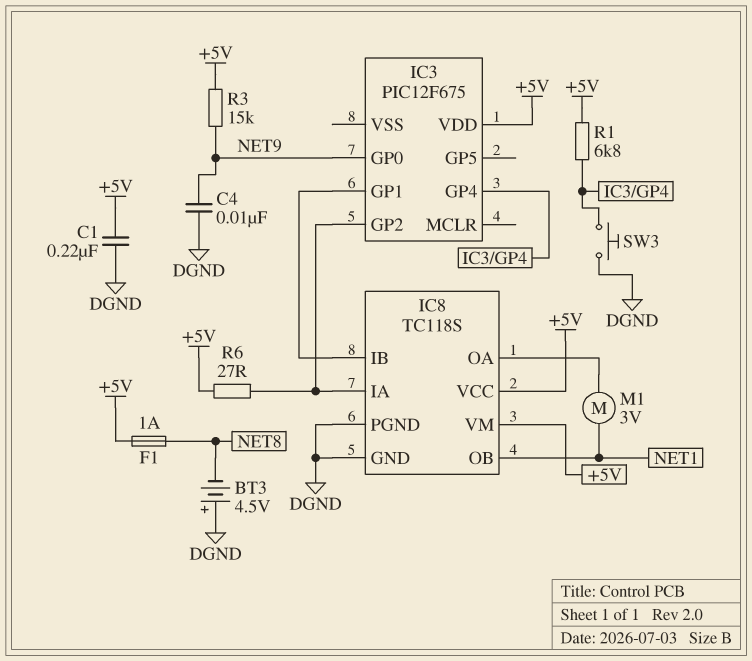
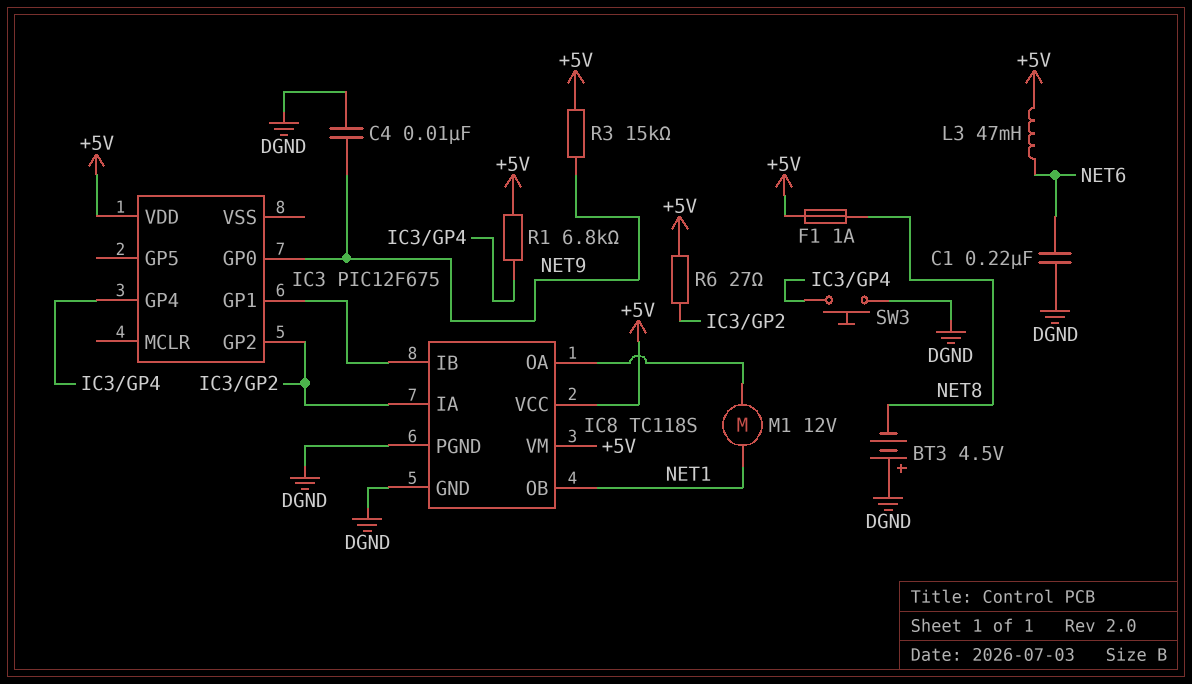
C1: 220nF (+5V, DGND) -> 220nF (DGND, NET6)
L3: none -> 47mH (+5V, NET6)
M1: motor 3V (IC8/OA, NET1) -> motor 12V (IC8/OA, NET1)

